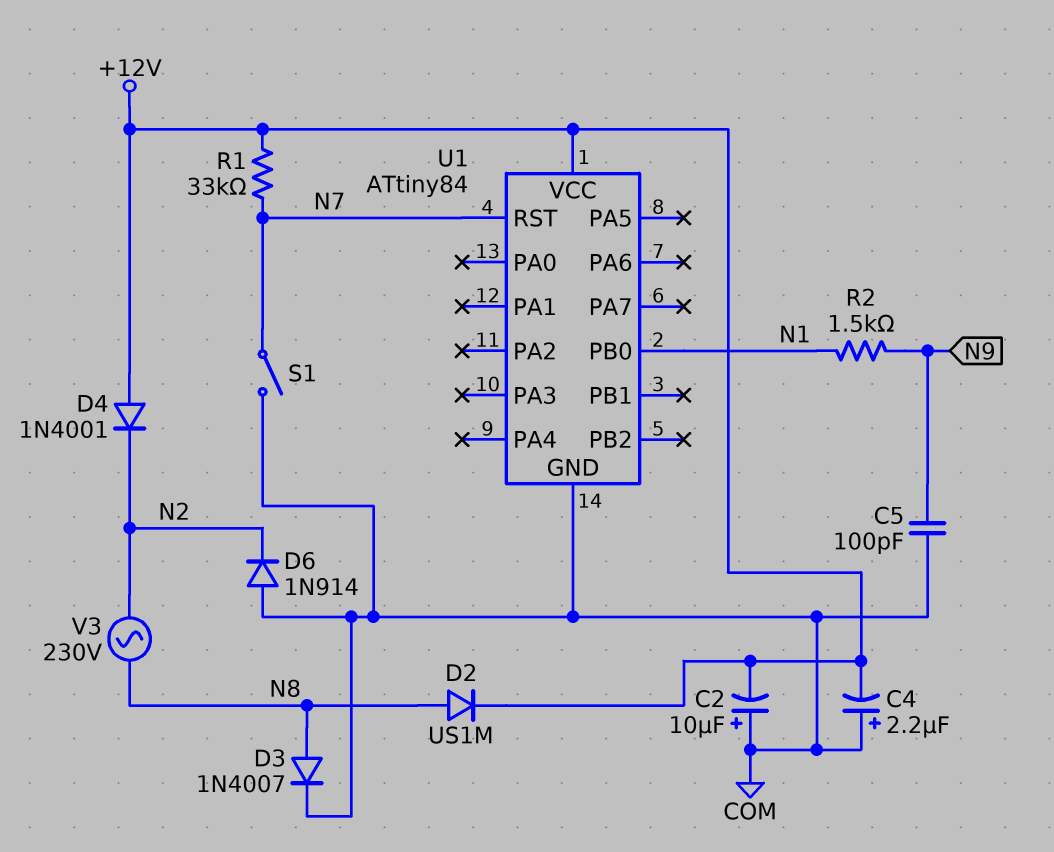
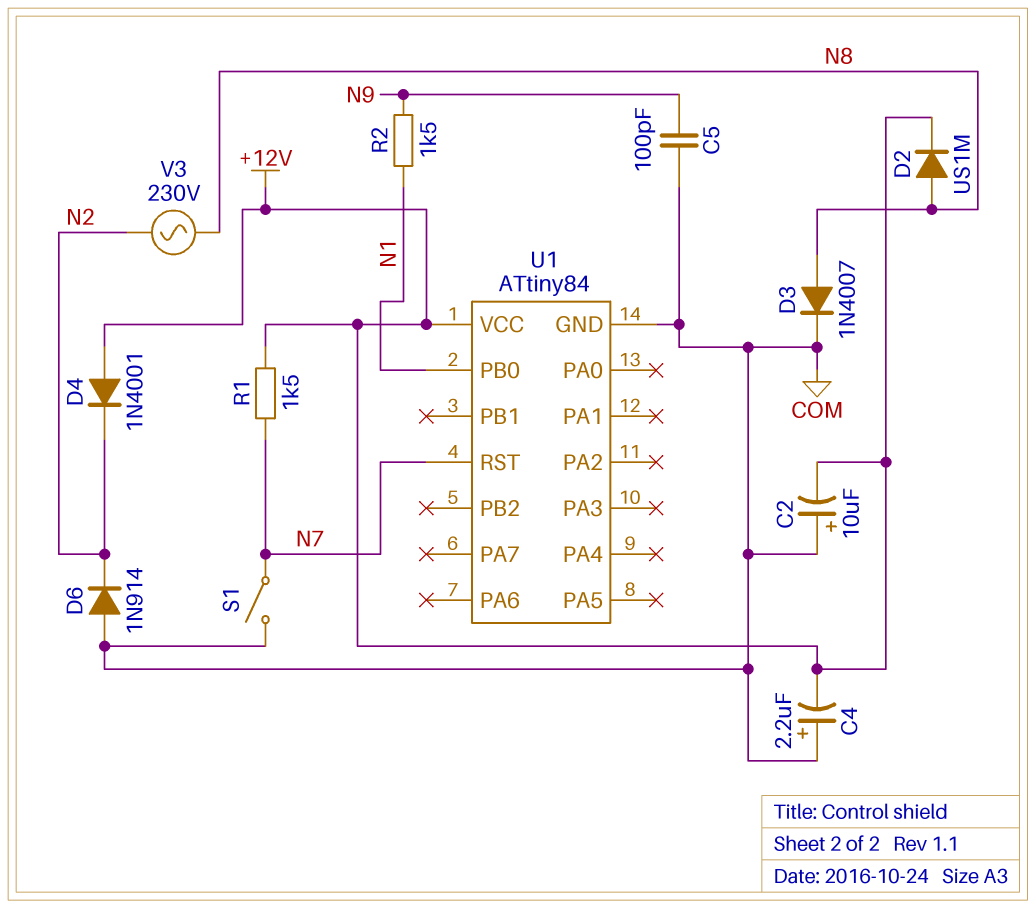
R1: 33k (+12V, N7) -> 1.5k (+12V, N7)

